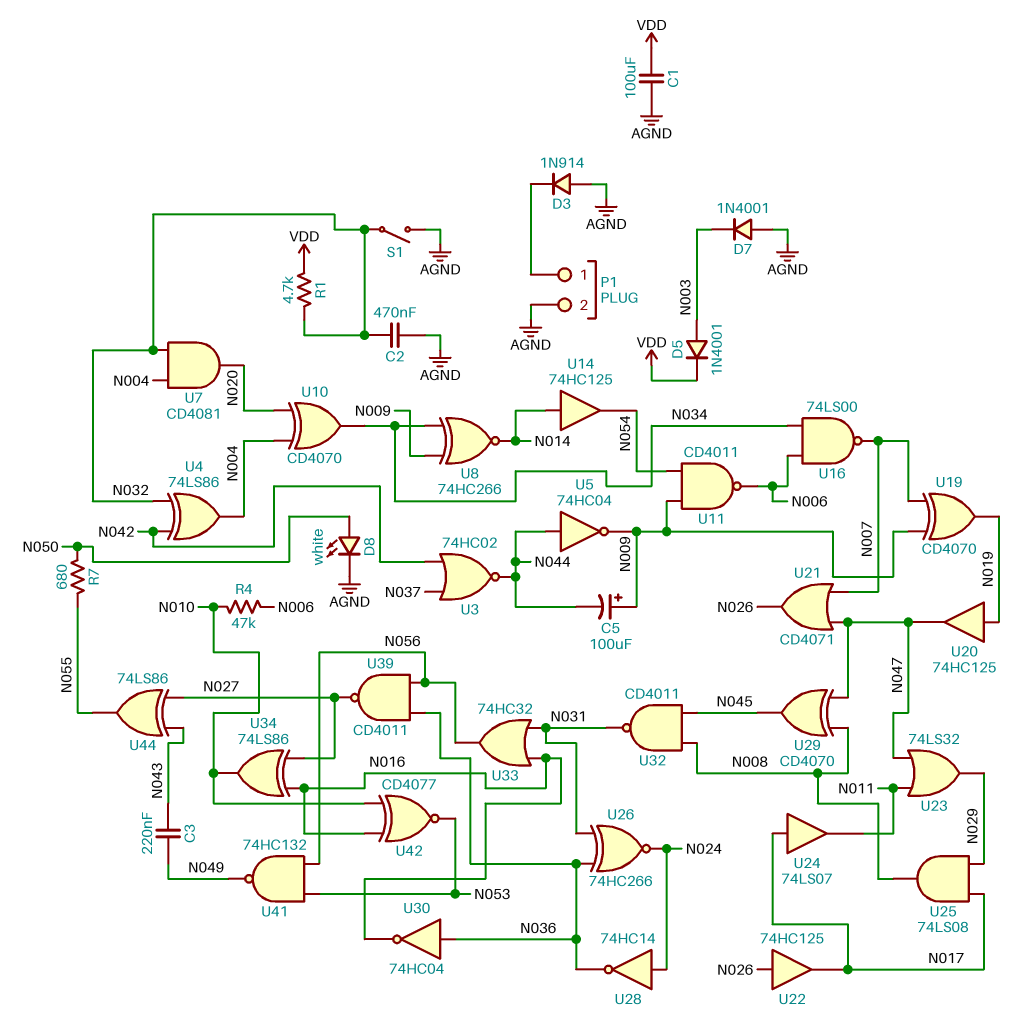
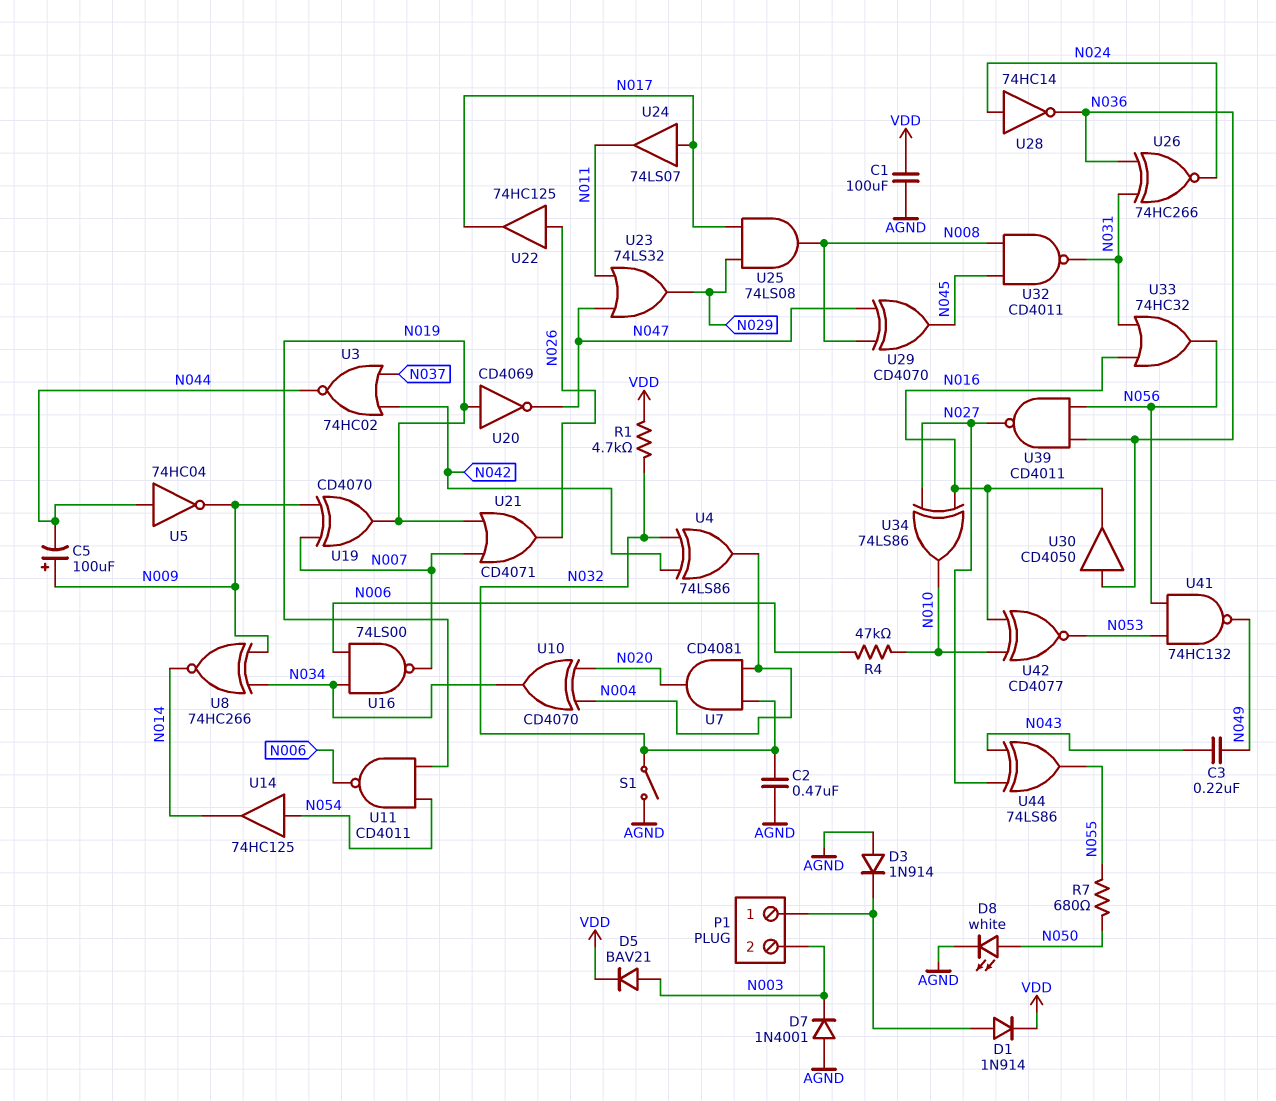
D1: none -> diode 1N914 (A P1/1, K VDD)
D5: diode 1N4001 (A N003, K VDD) -> diode BAV21 (A N003, K VDD)
P1 pin 2: AGND -> N003
U11: NAND CD4011 (in N009, in N054, out N006) -> NAND CD4011 (in N019, in N054, out N006)
U14: buffer 74HC125 (in N014, out N054) -> buffer 74HC125 (in N054, out N014)
U20: buffer 74HC125 (in N019, out N047) -> NOT CD4069 (in N019, out N047)
U21: OR CD4071 (in N007, in N047, out N026) -> OR CD4071 (in N007, in N019, out N026)
U30: NOT 74HC04 (in N036, out N016) -> buffer CD4050 (in N036, out N016)

